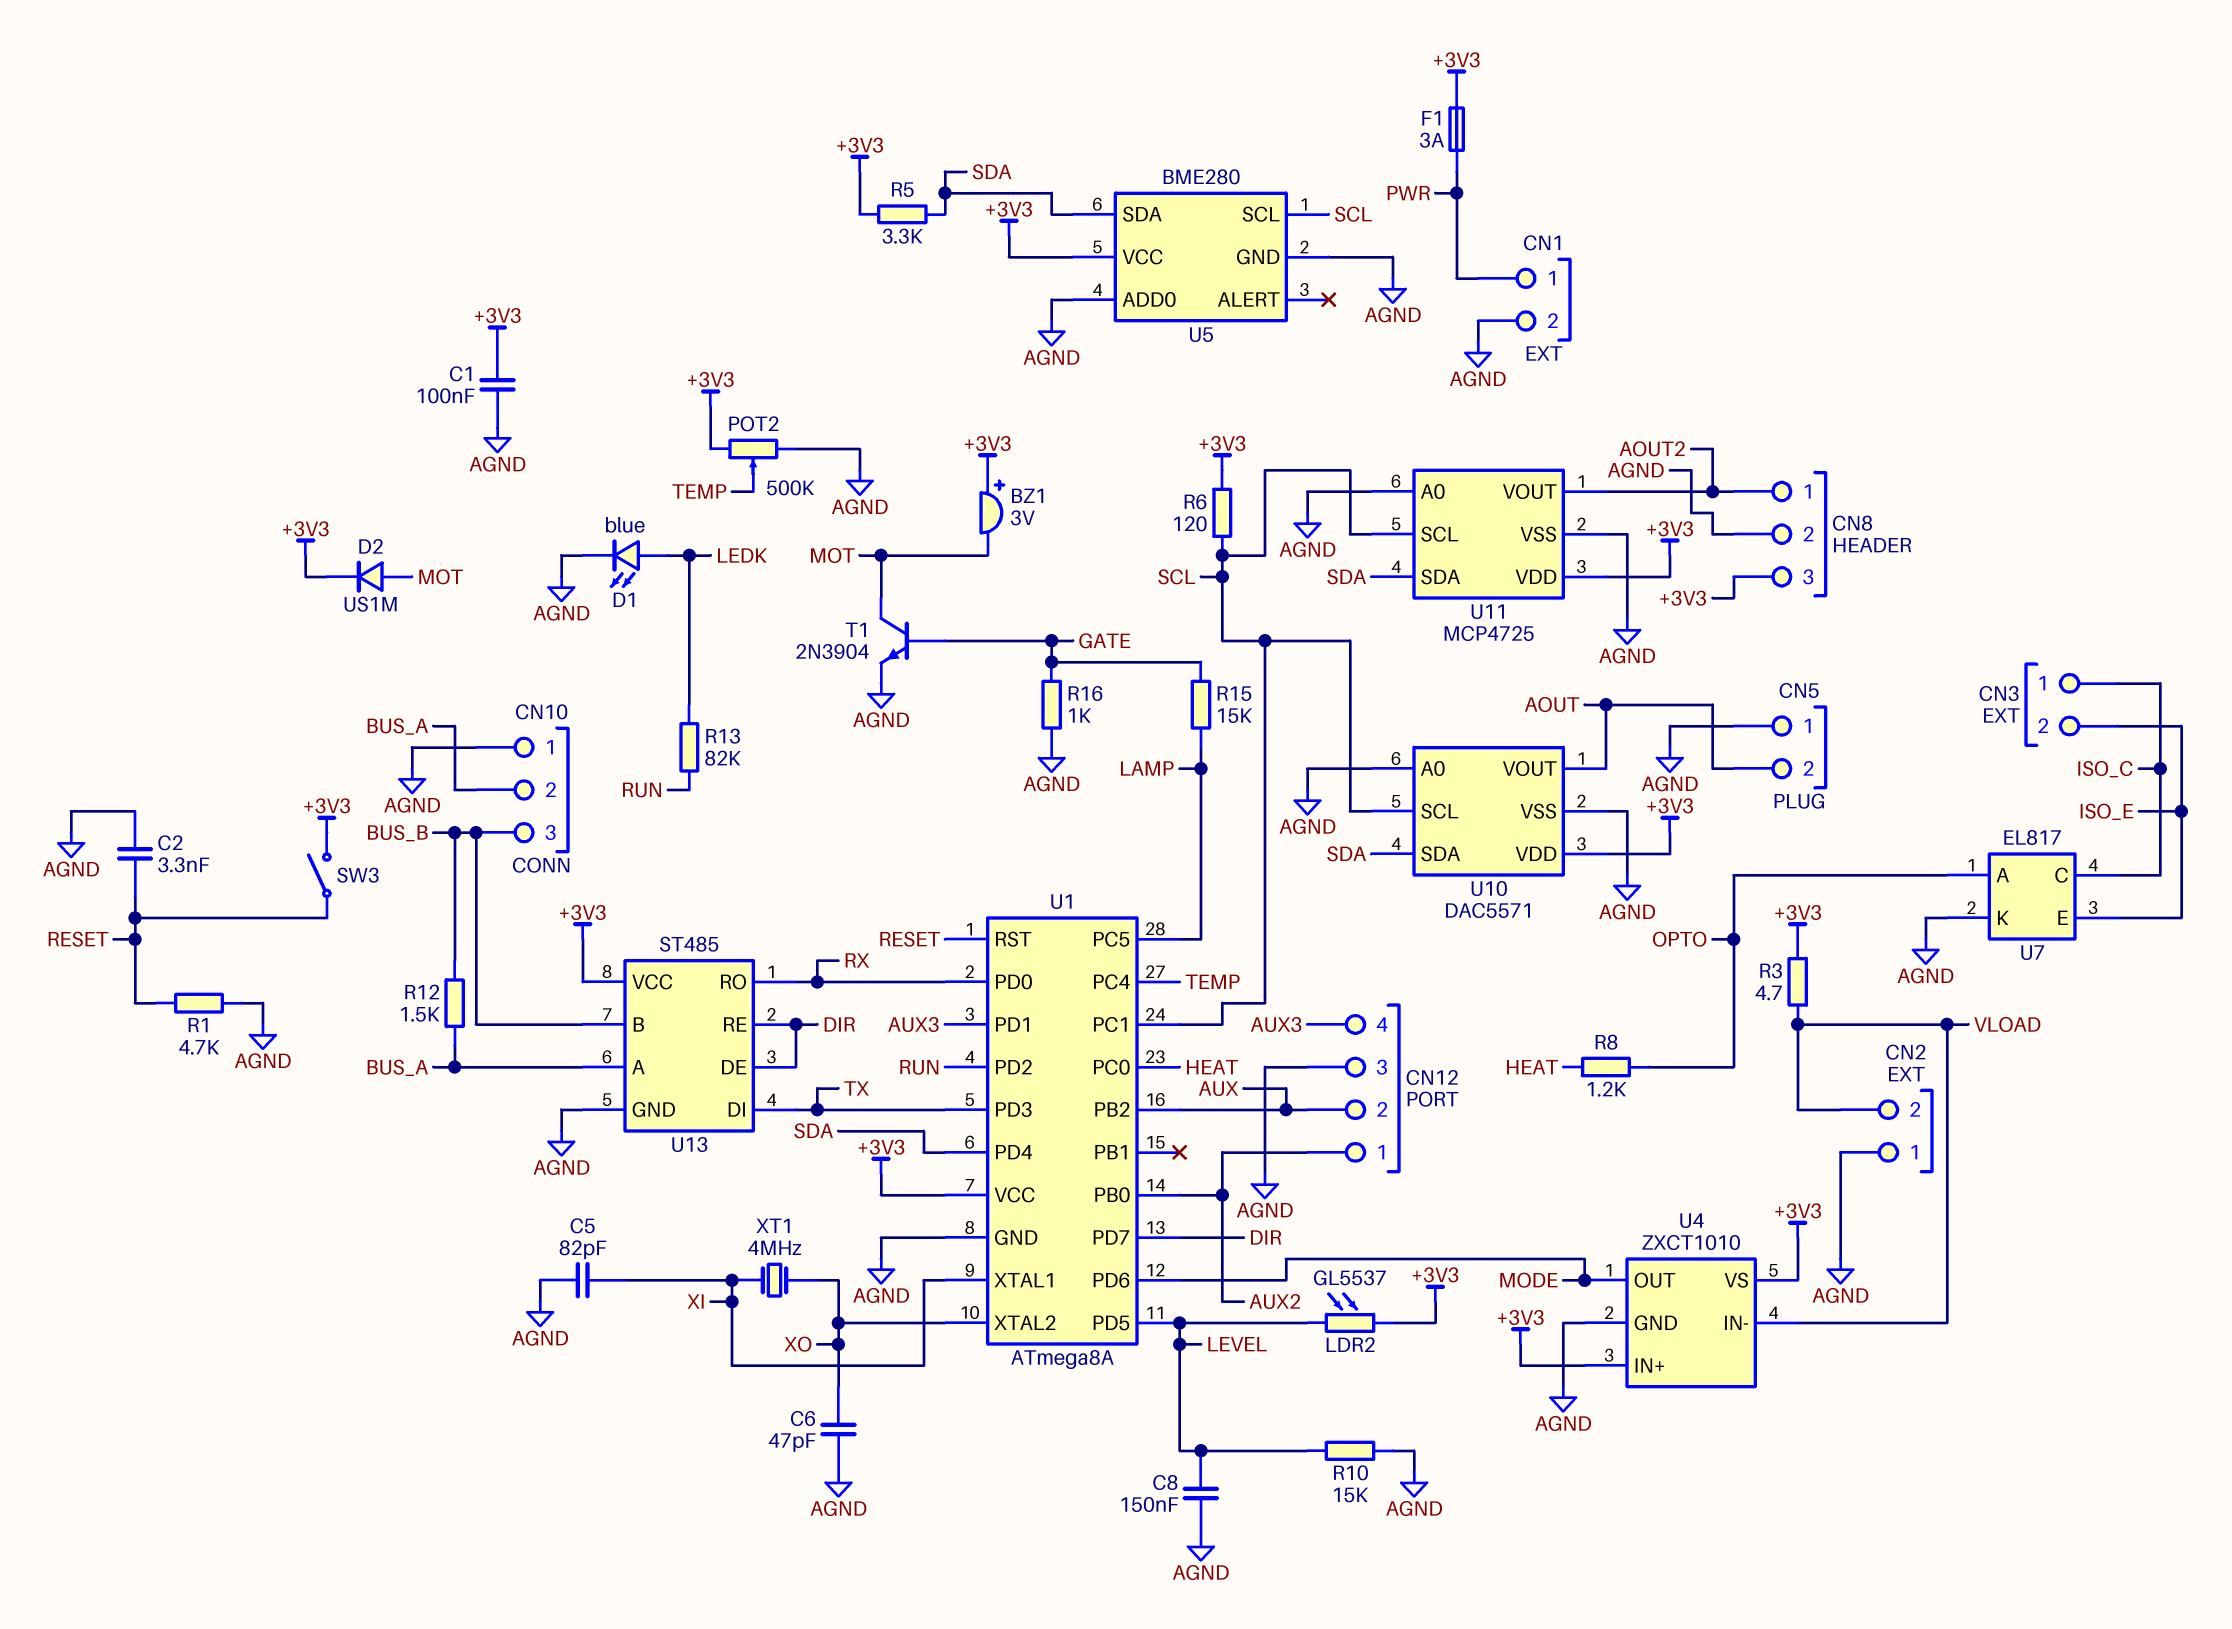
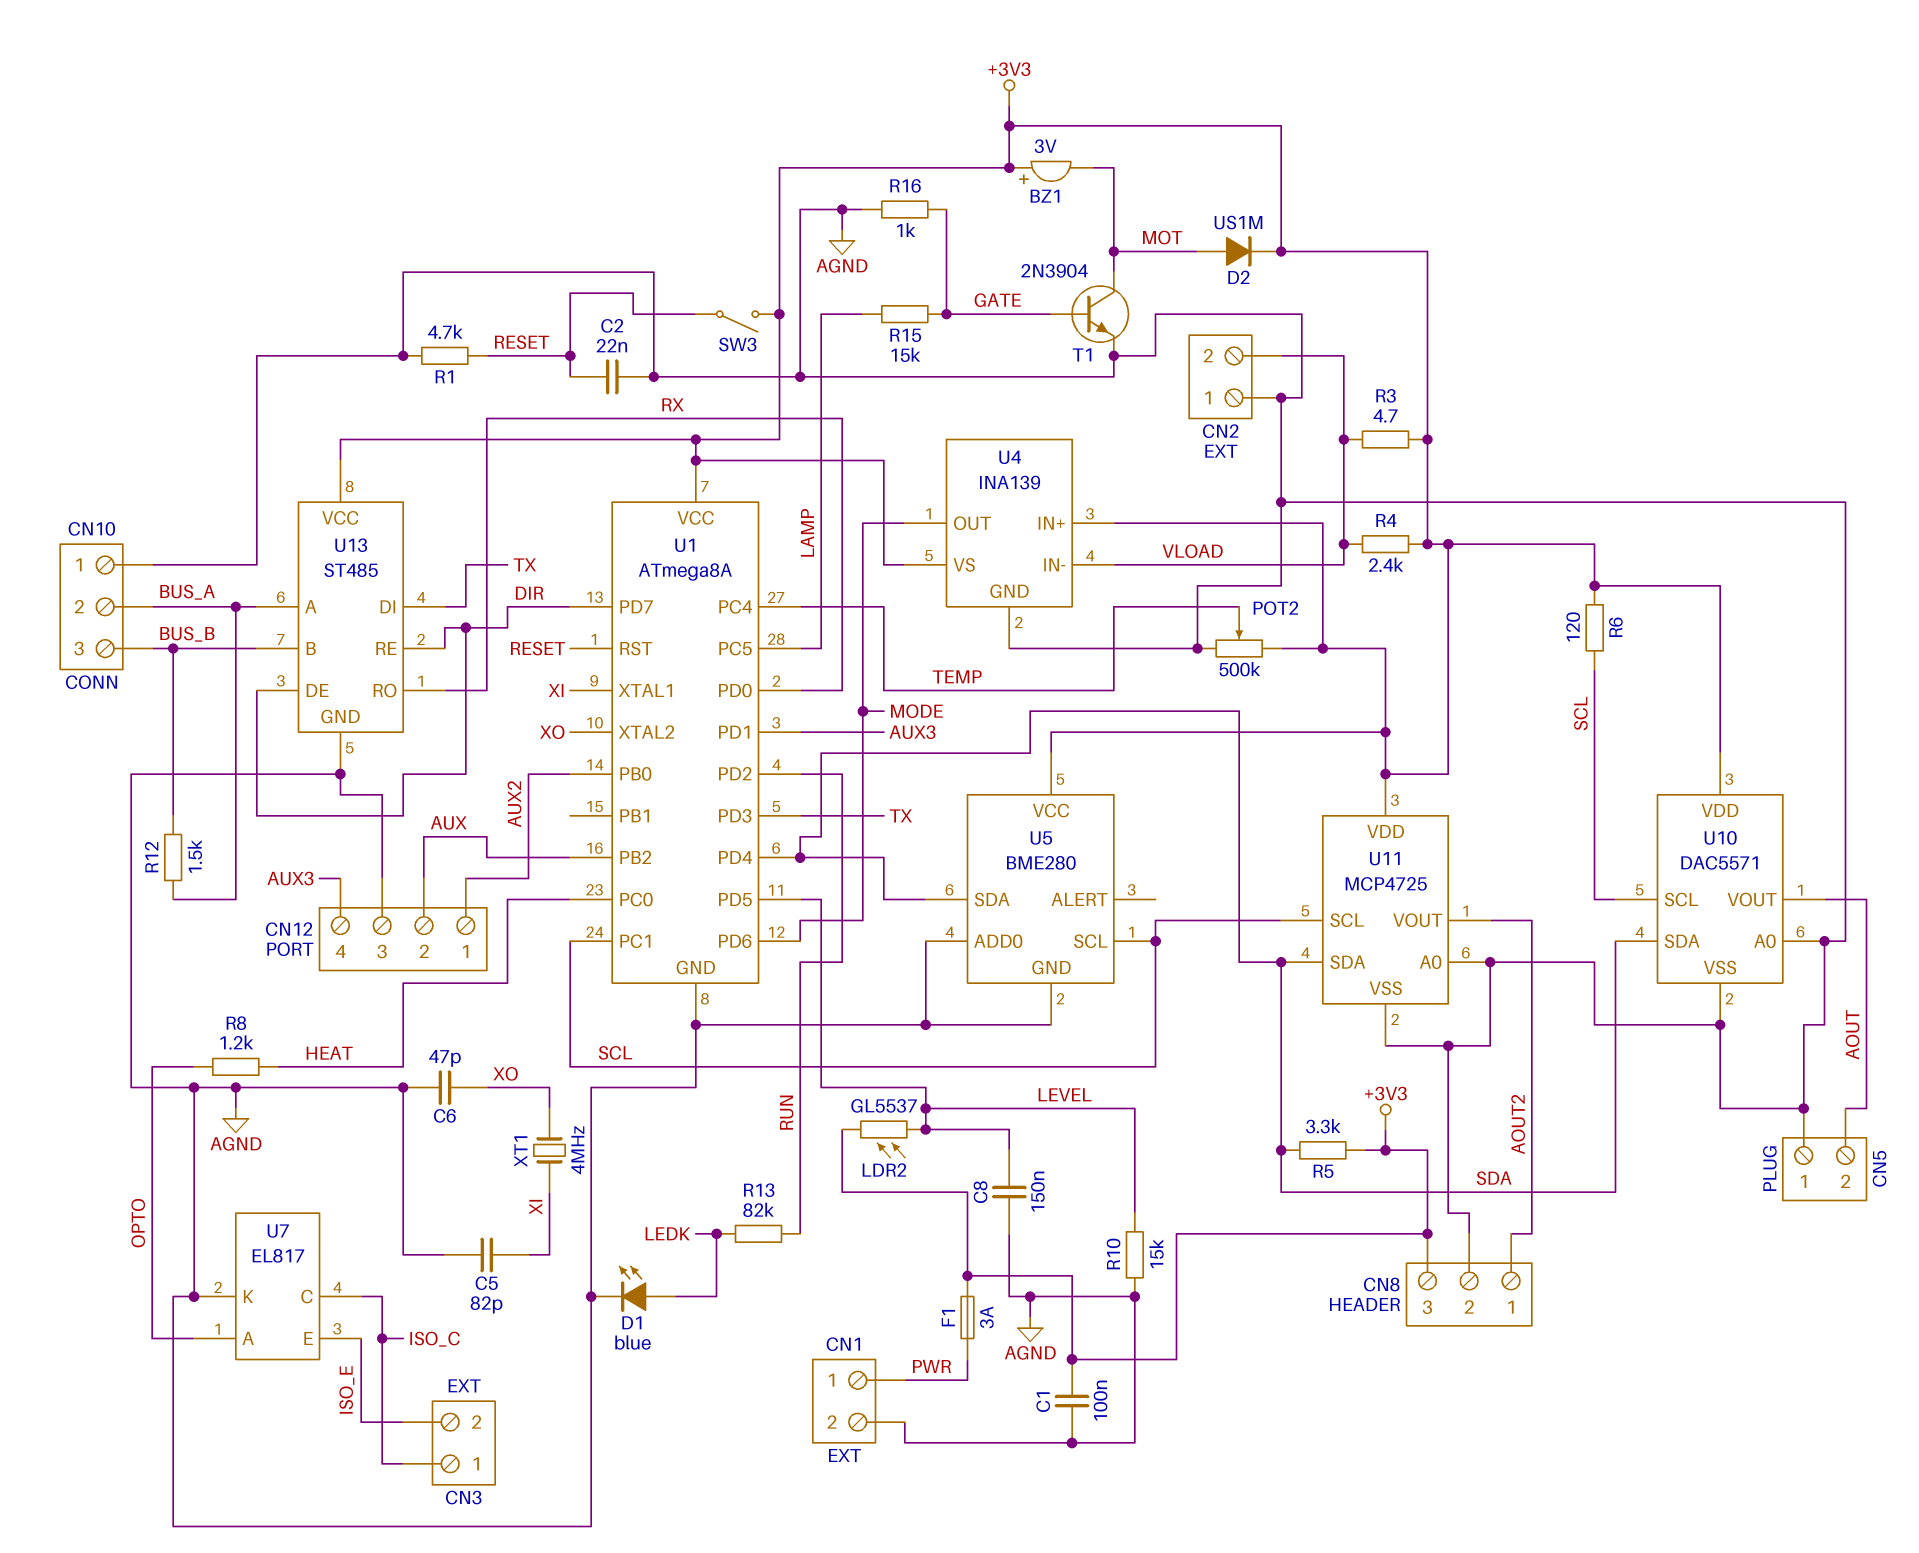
C2: 3.3nF (AGND, RESET) -> 22nF (AGND, RESET)
R4: none -> 2.4k (+3V3, VLOAD)
U4: ZXCT1010 -> INA139

